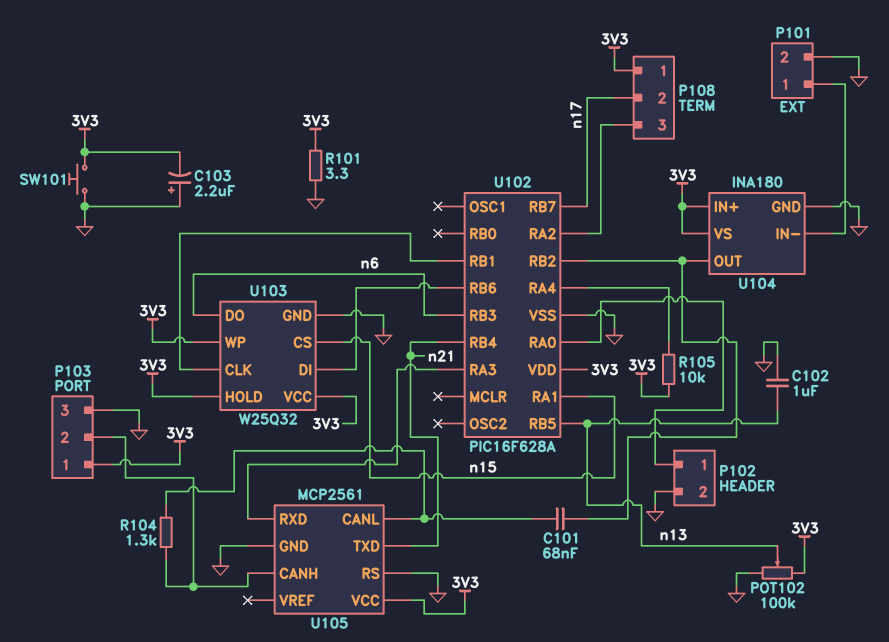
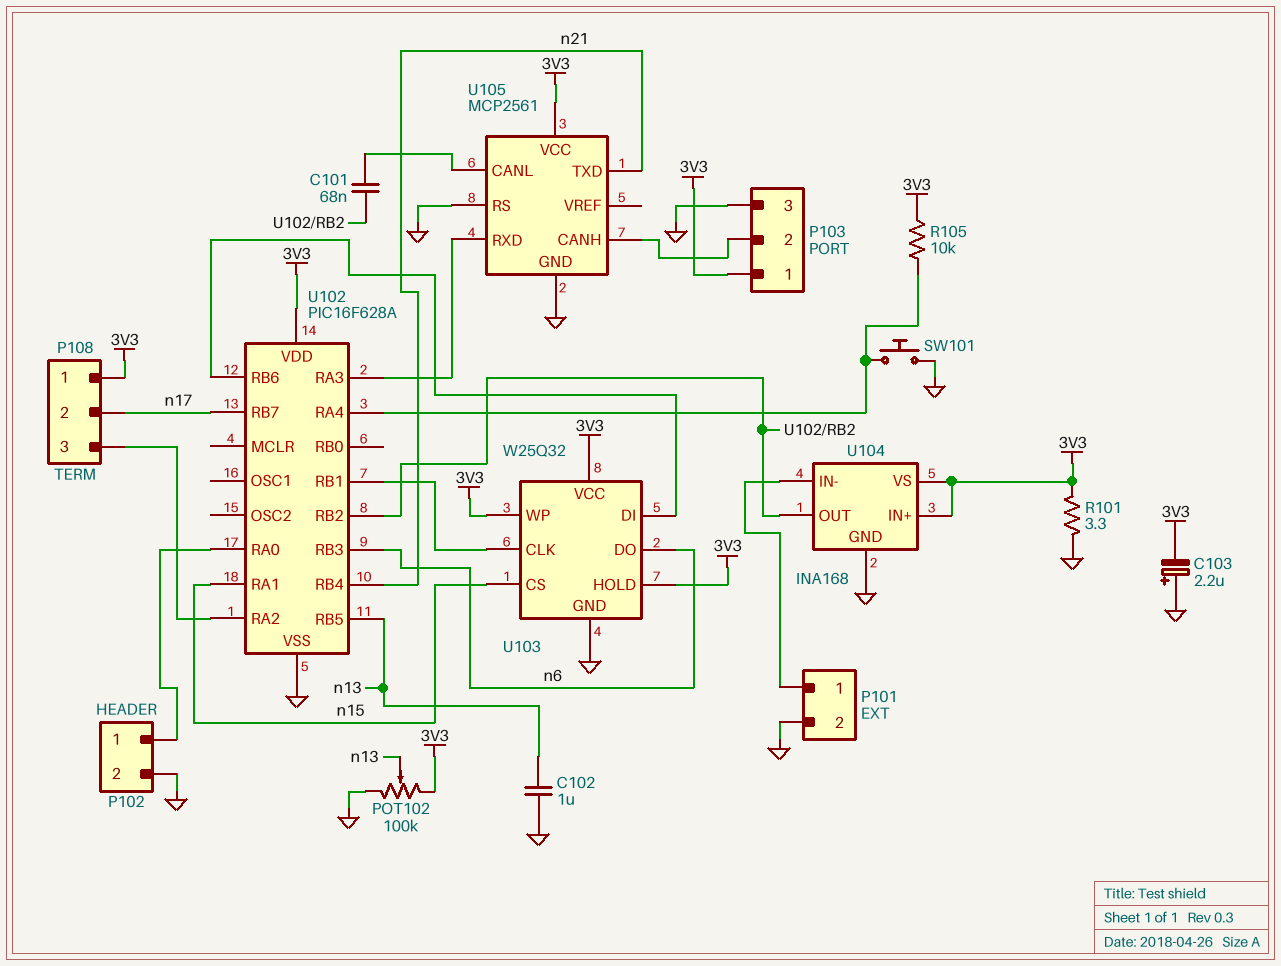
R104: 1.3k (P103/2, U105/CANL) -> none
SW101: button (3V3, GND) -> button (GND, U102/RA4)
U104: INA180 -> INA168

